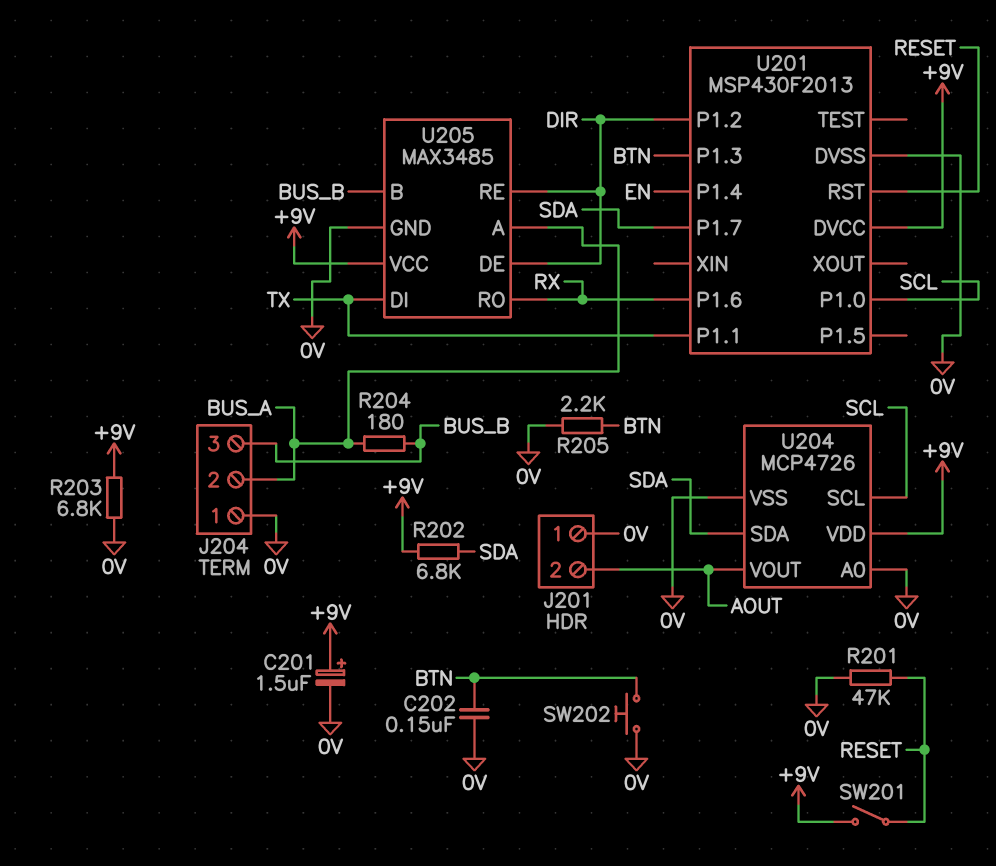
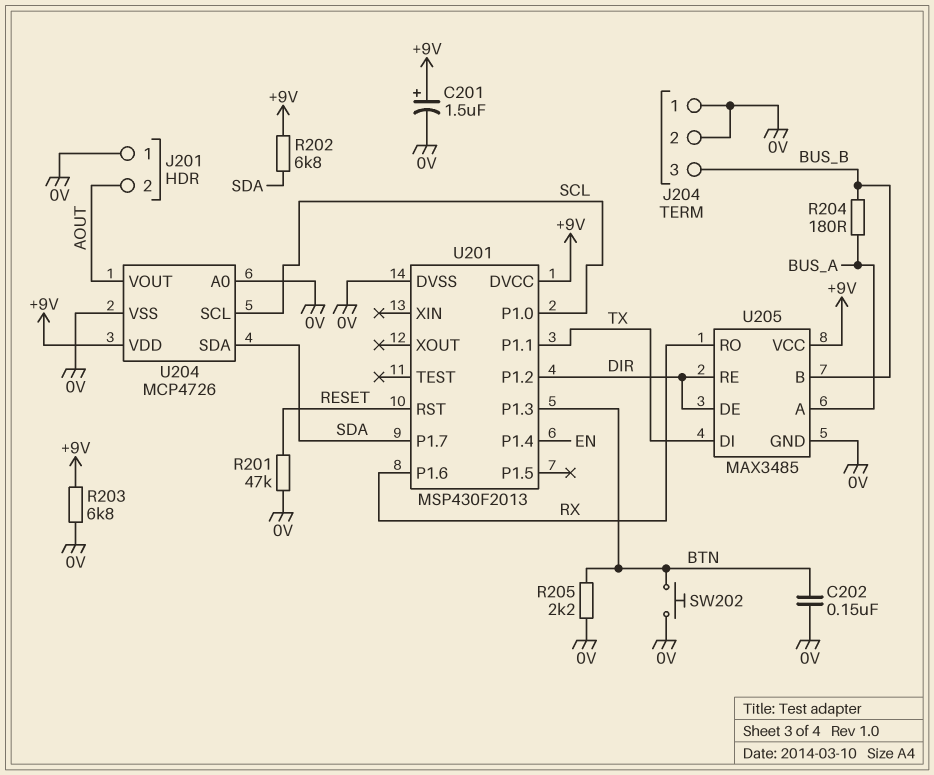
J204 pin 2: BUS_A -> 0V
SW201: switch (+9V, RESET) -> none

